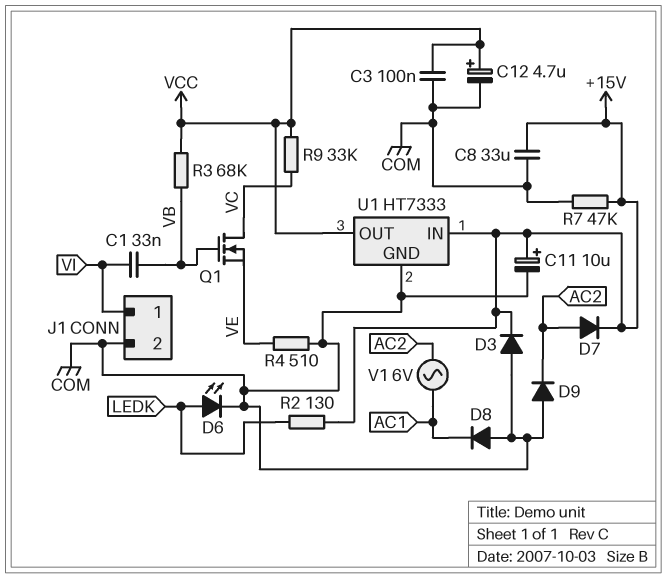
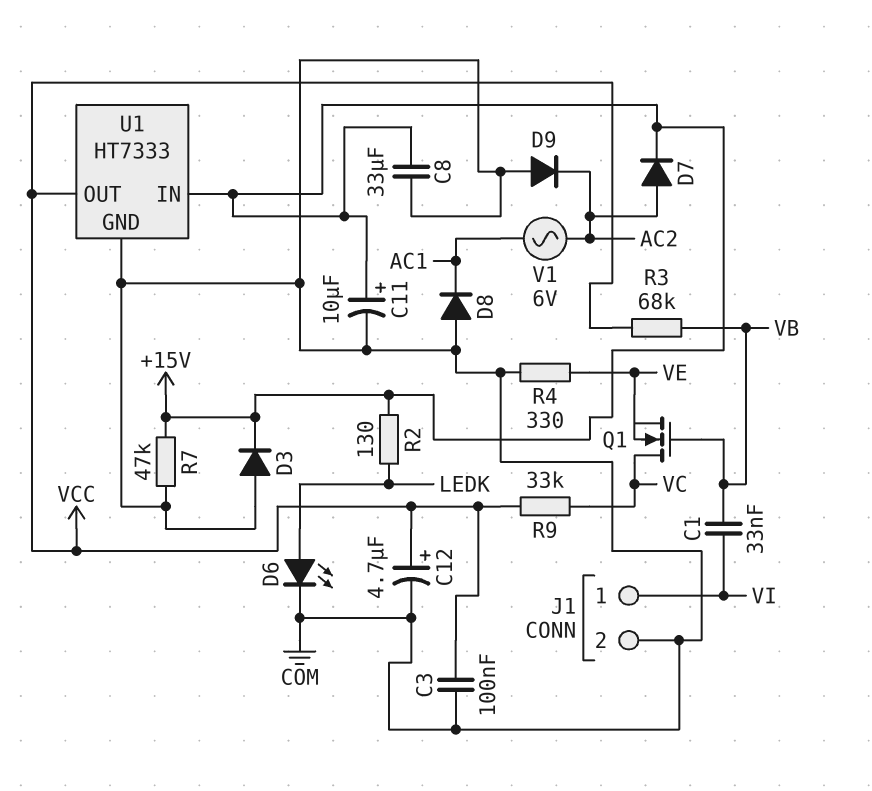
R4: 510 (COM, VE) -> 330 (COM, VE)

